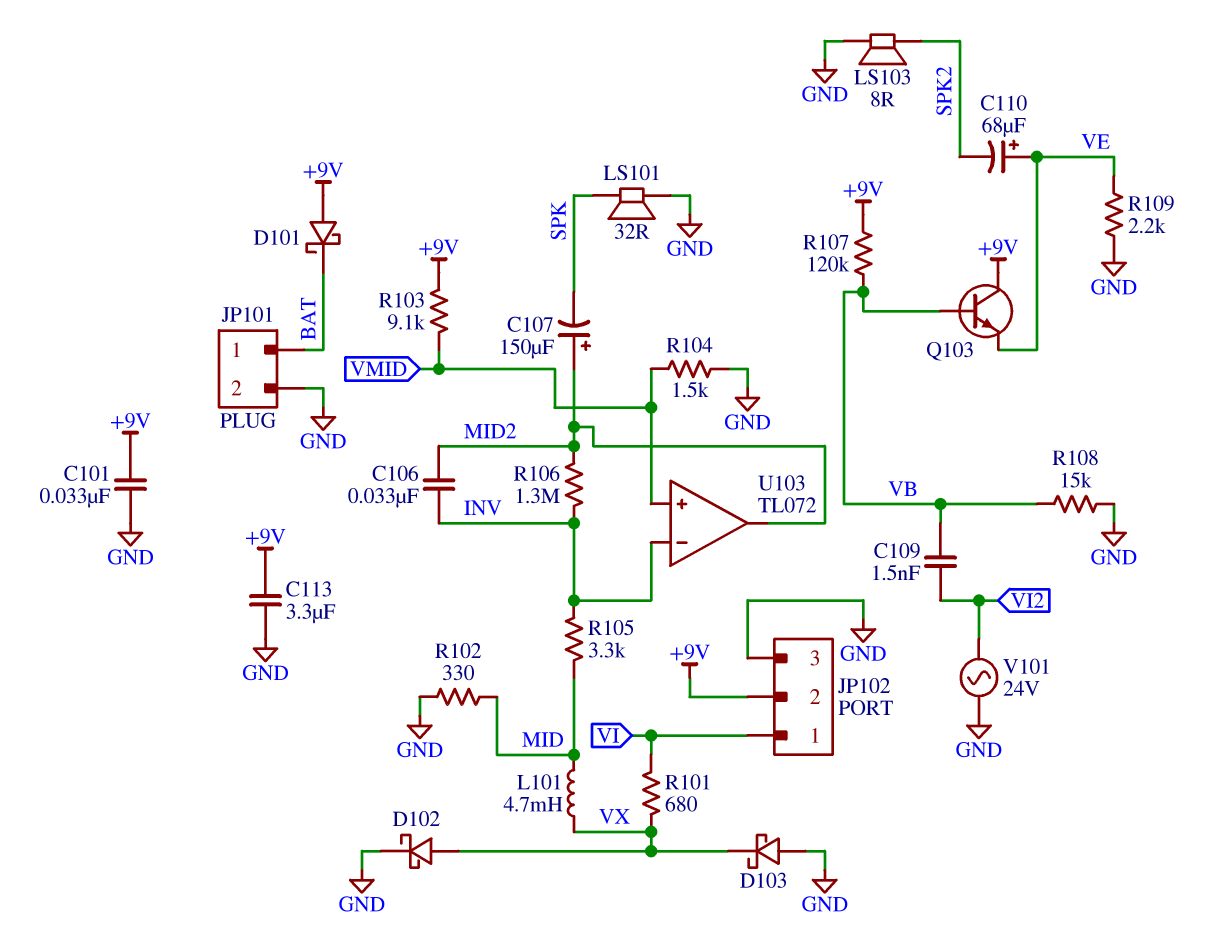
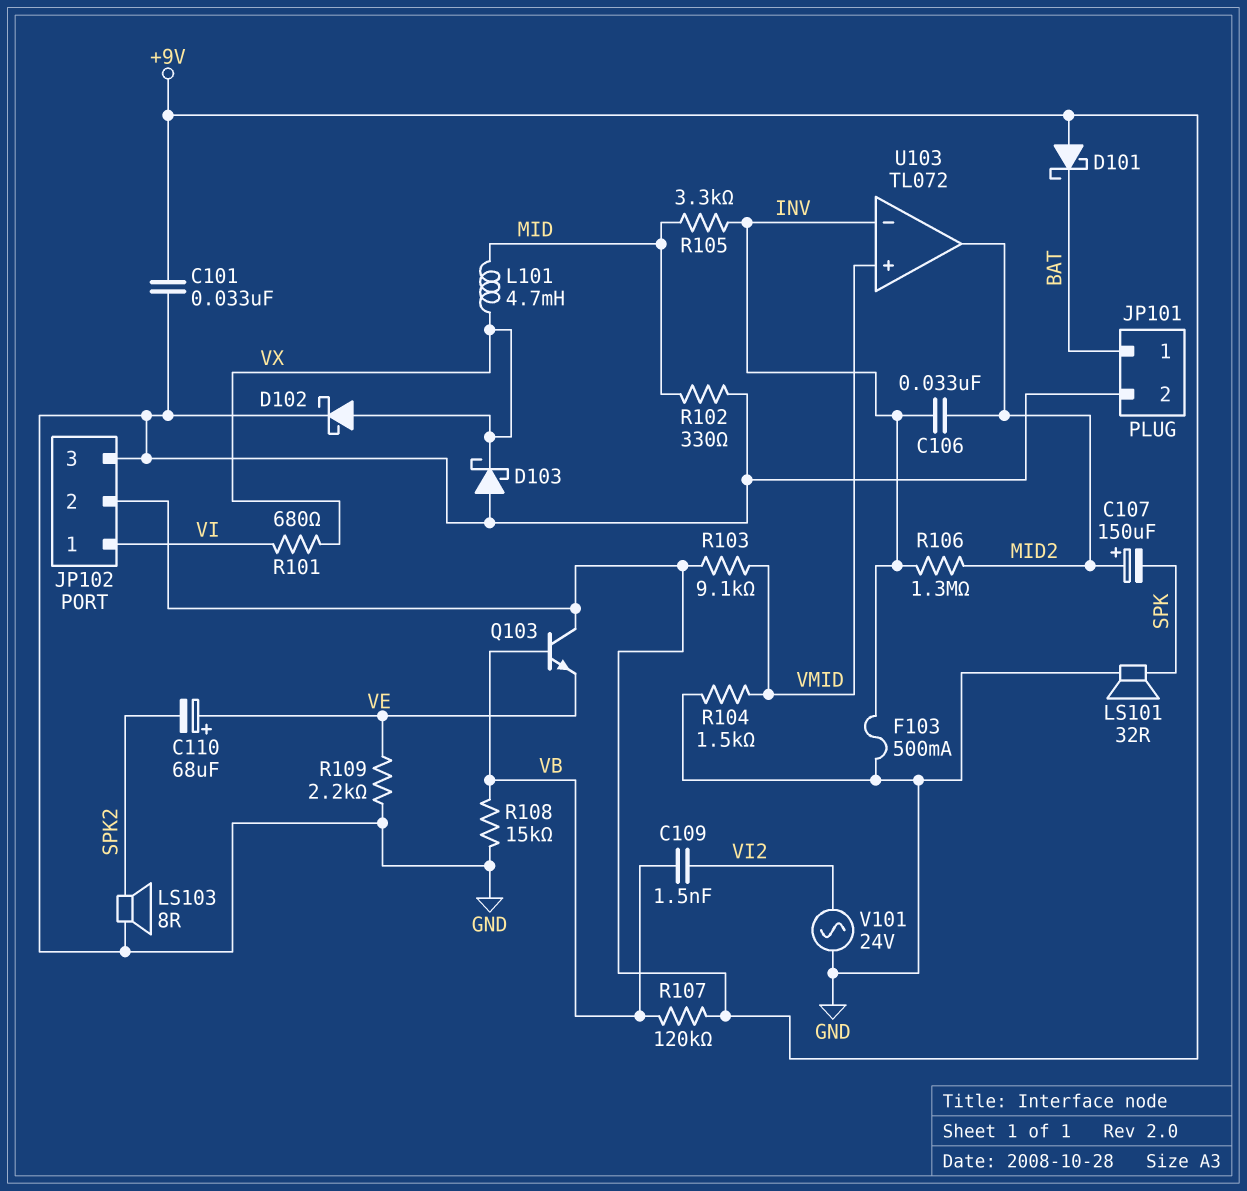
C113: 3.3uF (+9V, GND) -> none
F103: none -> 500mA (GND, INV)

